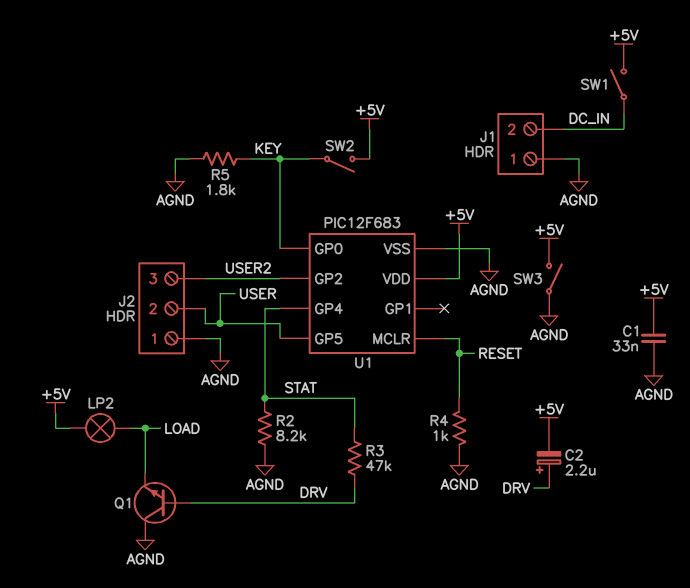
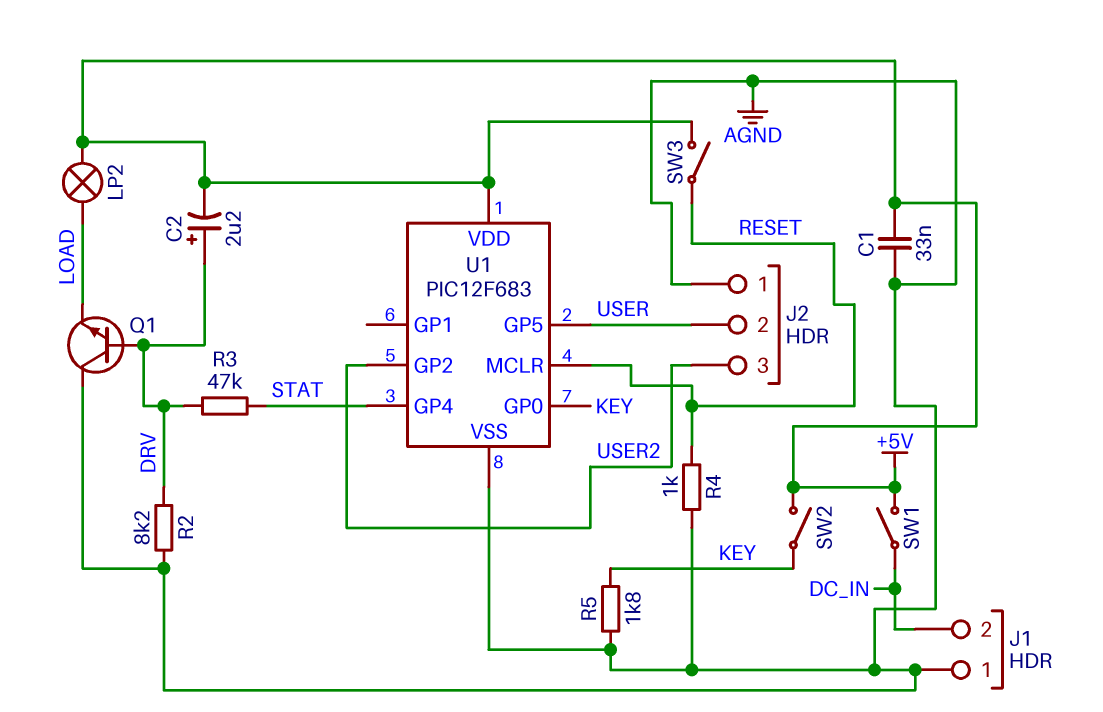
R2: 8.2k (AGND, STAT) -> 8.2k (AGND, DRV)
SW3: switch (+5V, AGND) -> switch (+5V, RESET)

